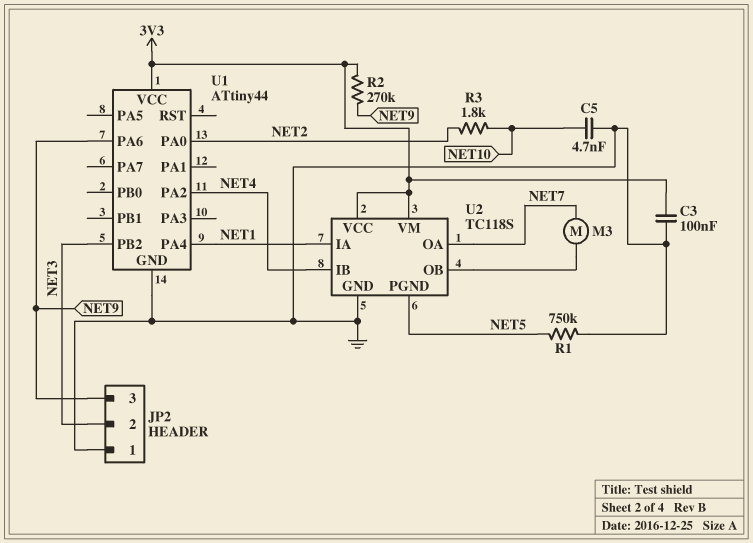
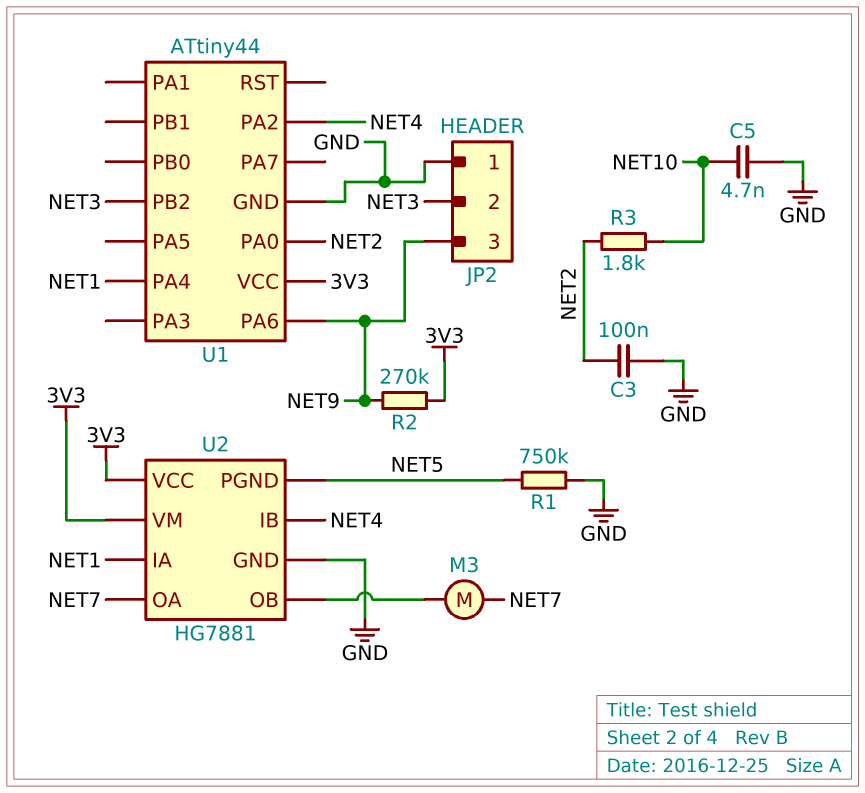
C3: 100nF (3V3, GND) -> 100nF (GND, NET2)
U2: TC118S -> HG7881

